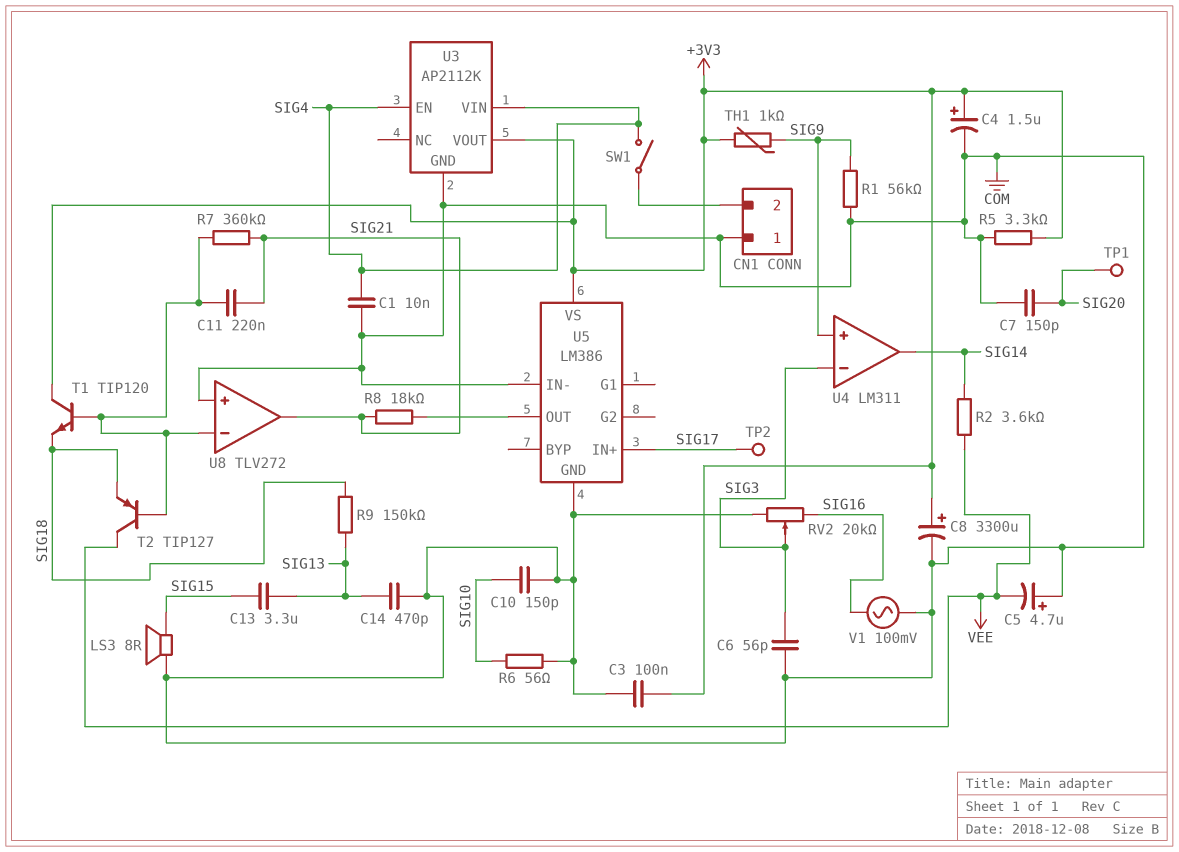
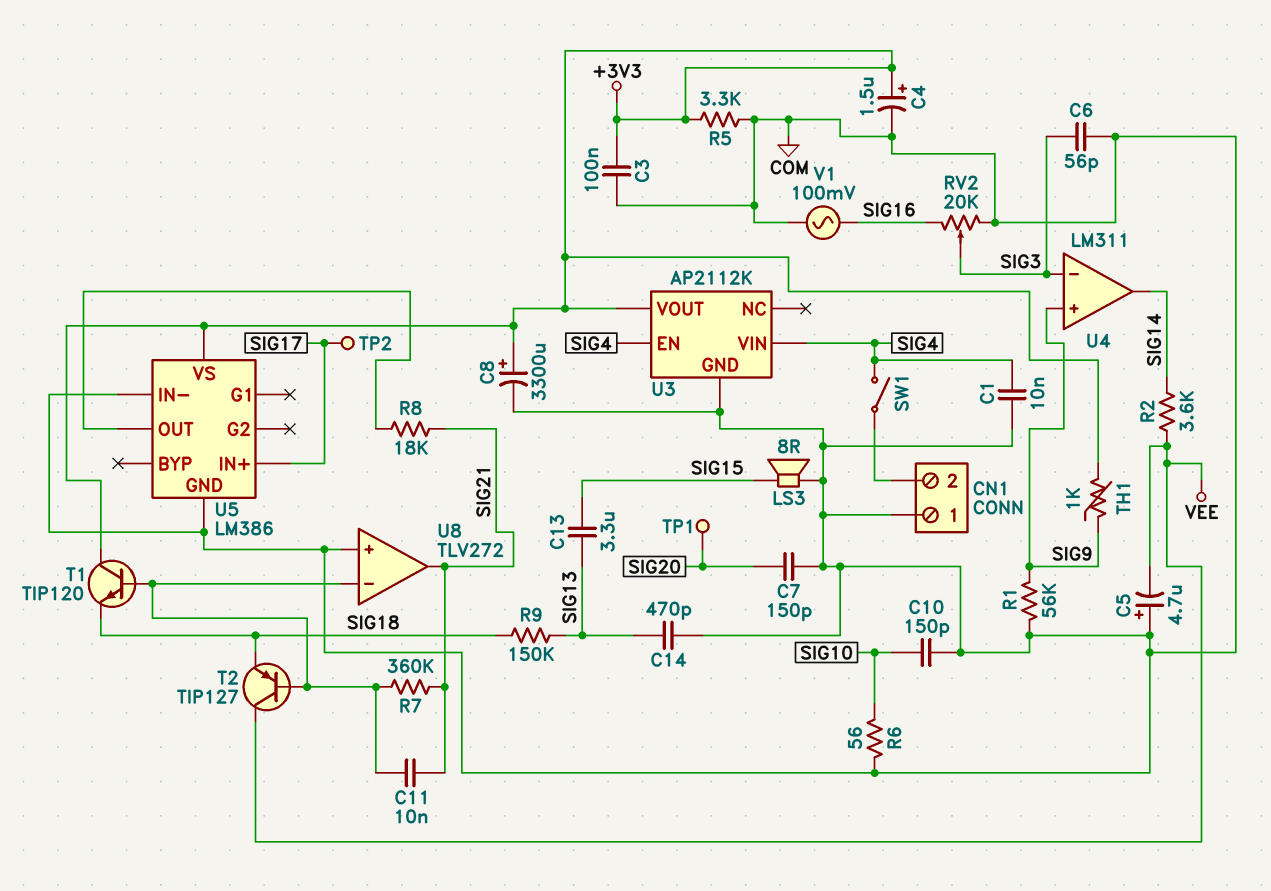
C11: 220nF (SIG21, U8/in-) -> 10nF (SIG21, U8/in-)

